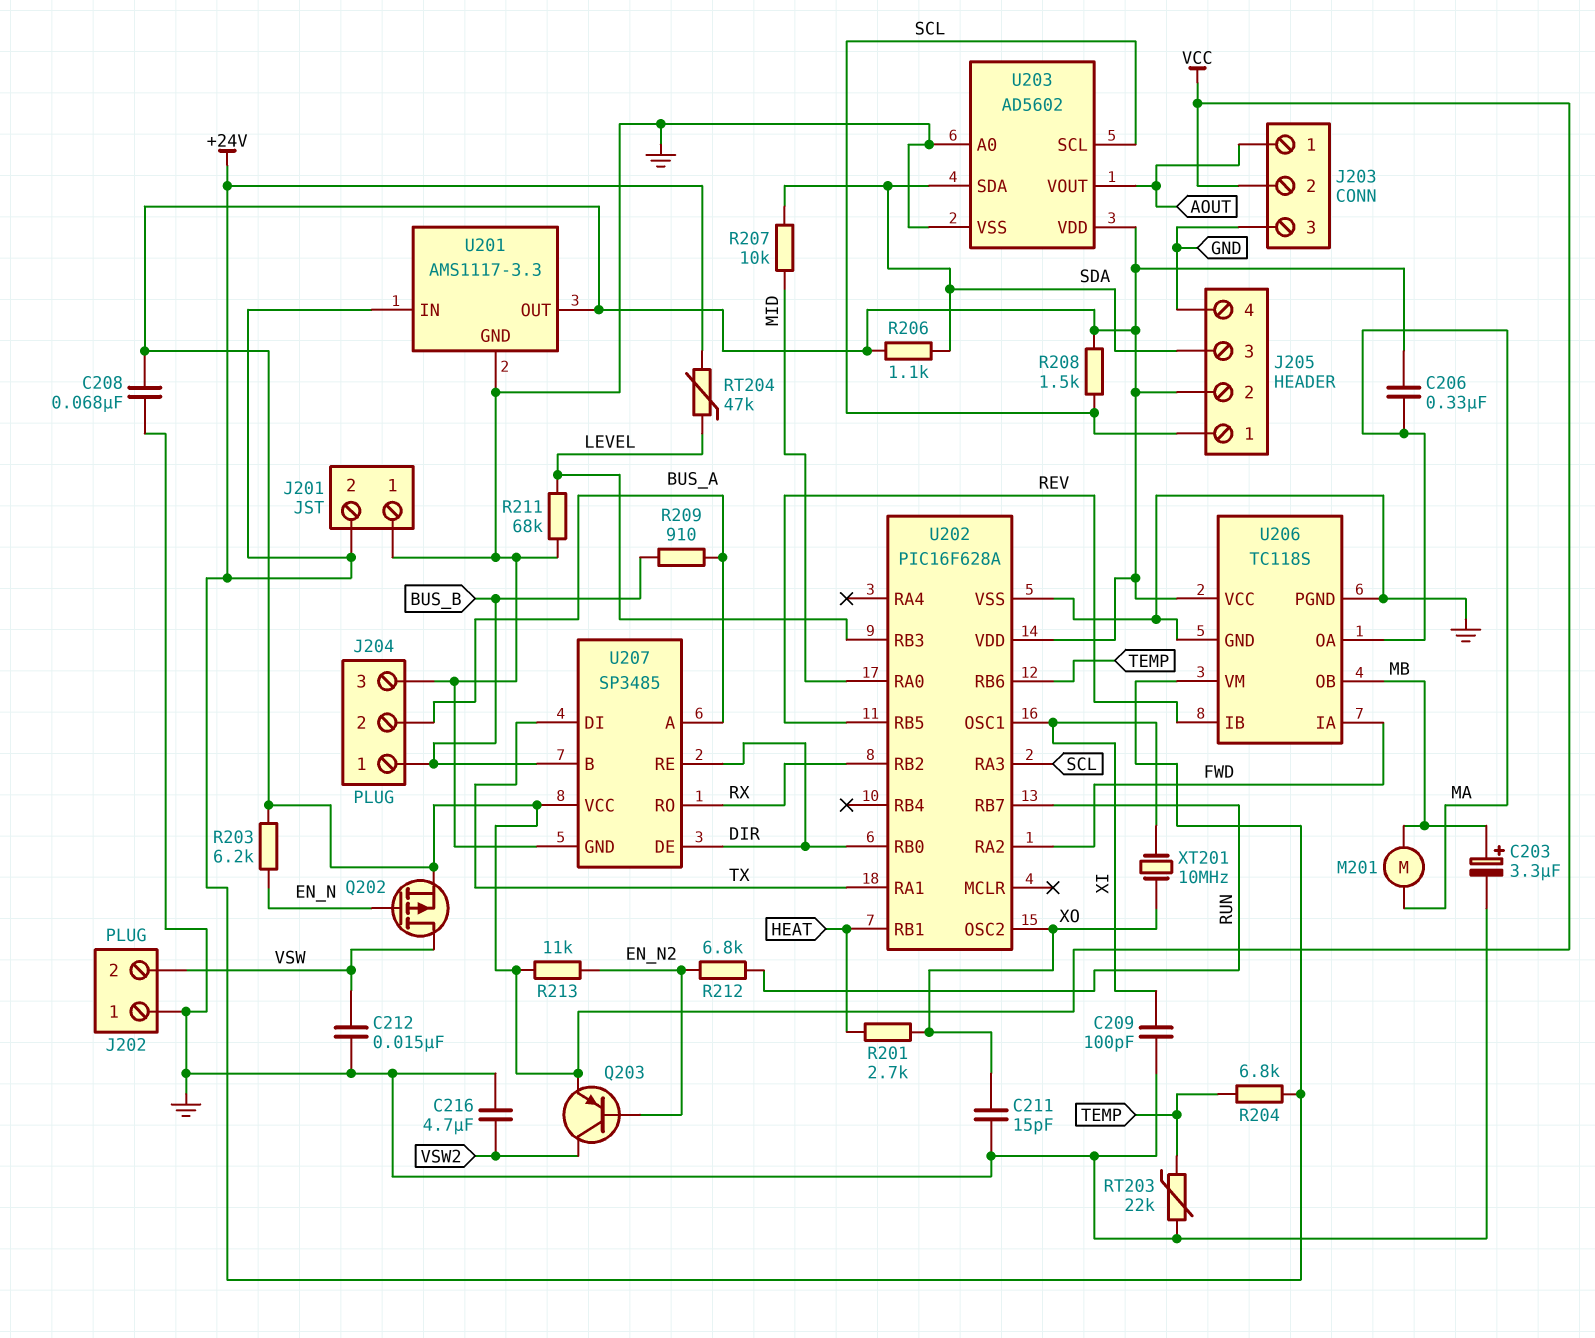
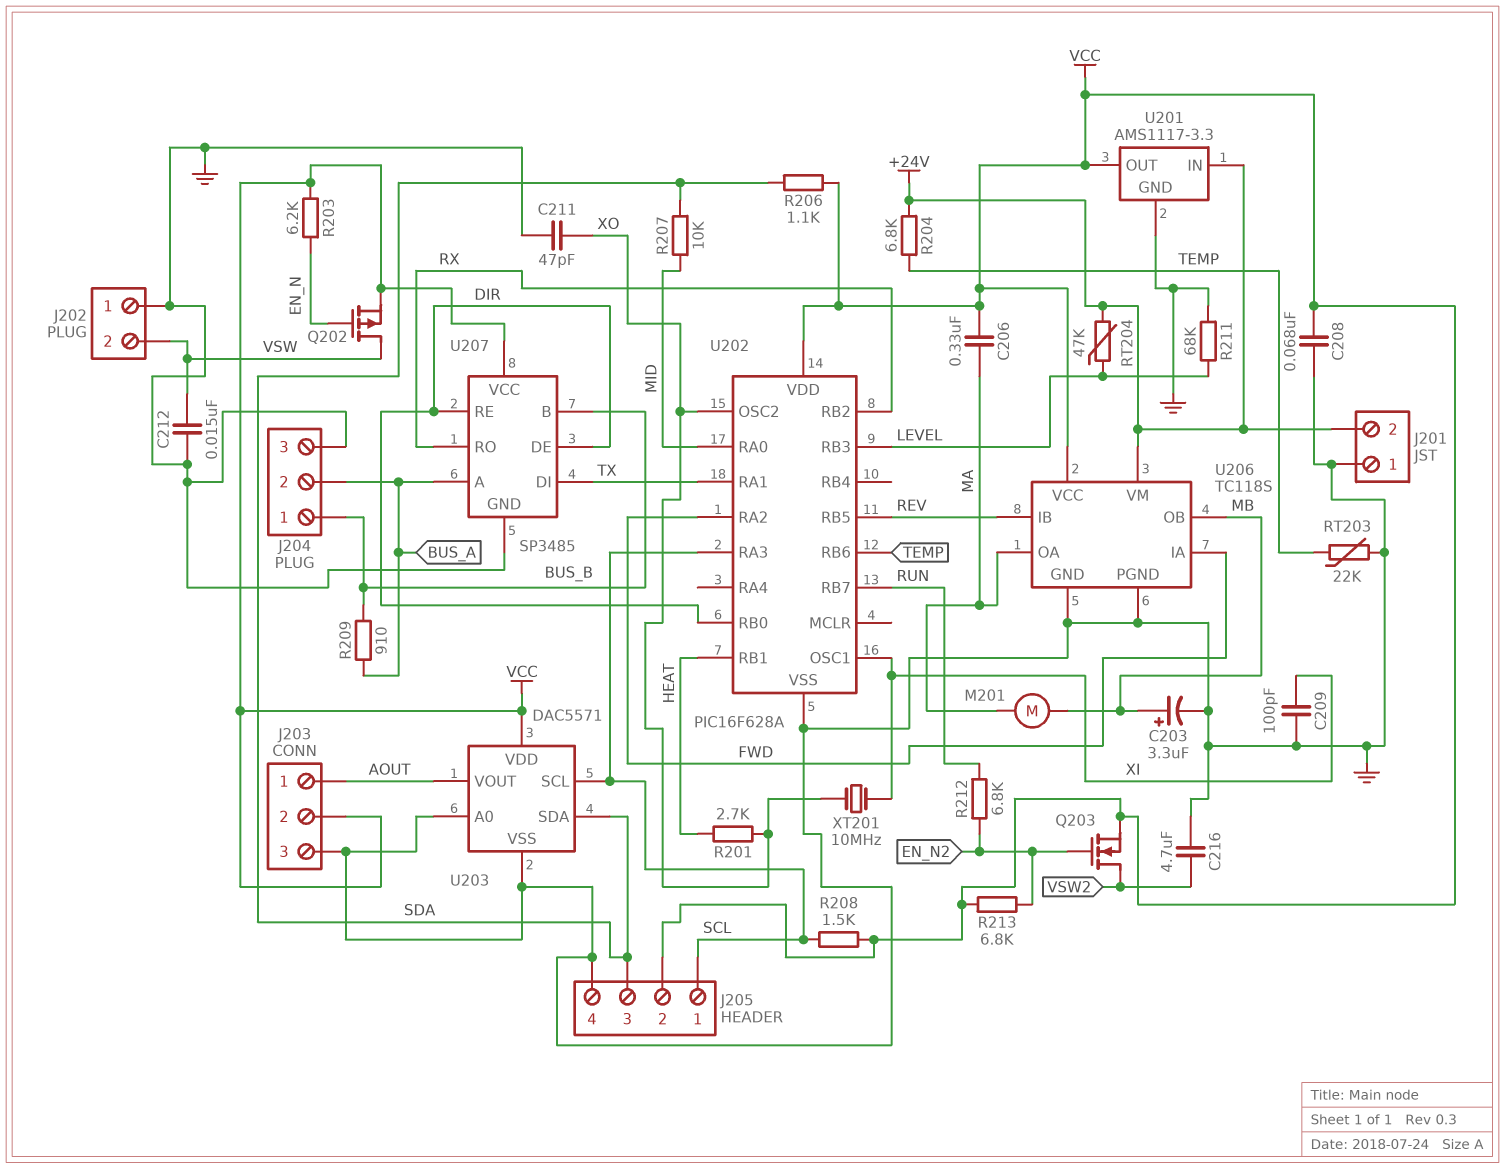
C211: 15pF (GND, XO) -> 47pF (GND, XO)
Q203: PNP (B EN_N2, C VSW2, E VCC) -> NMOS (G EN_N2, D VSW2, S VCC)
R213: 11k (EN_N2, VCC) -> 6.8k (EN_N2, VCC)
U203: AD5602 -> DAC5571

